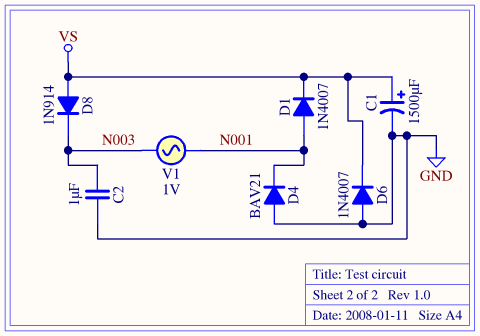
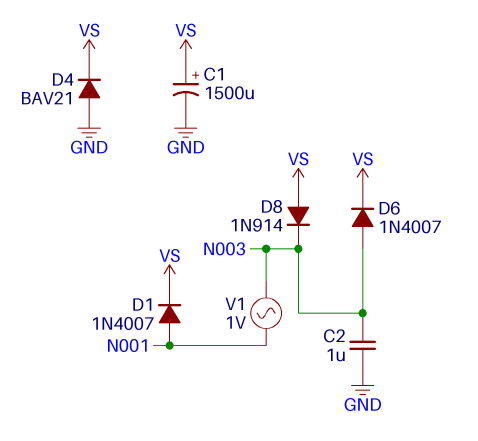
D4: diode BAV21 (A GND, K N001) -> diode BAV21 (A GND, K VS)
D6: diode 1N4007 (A GND, K VS) -> diode 1N4007 (A N003, K VS)

